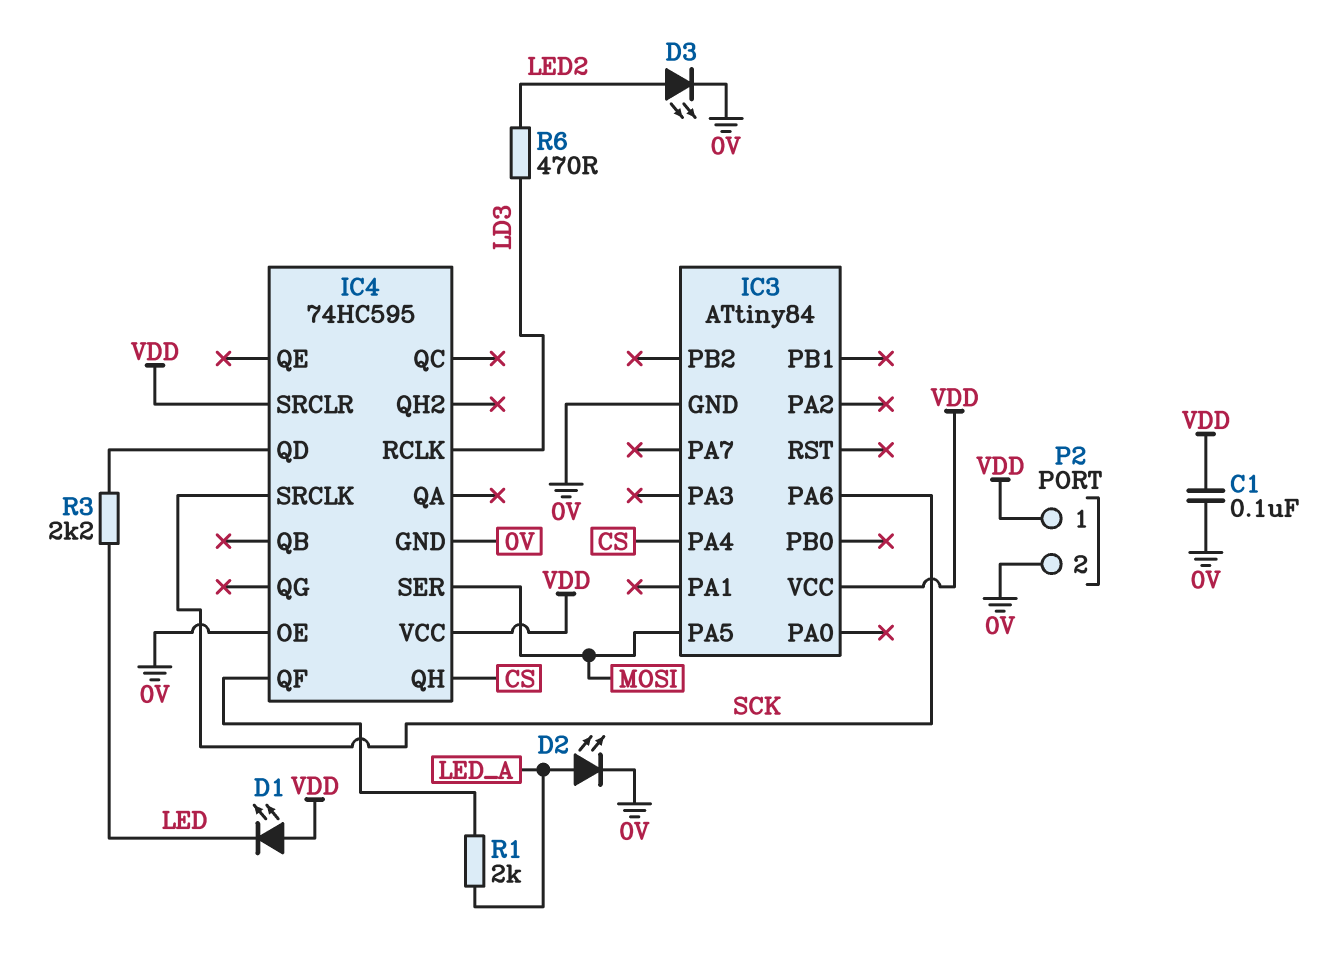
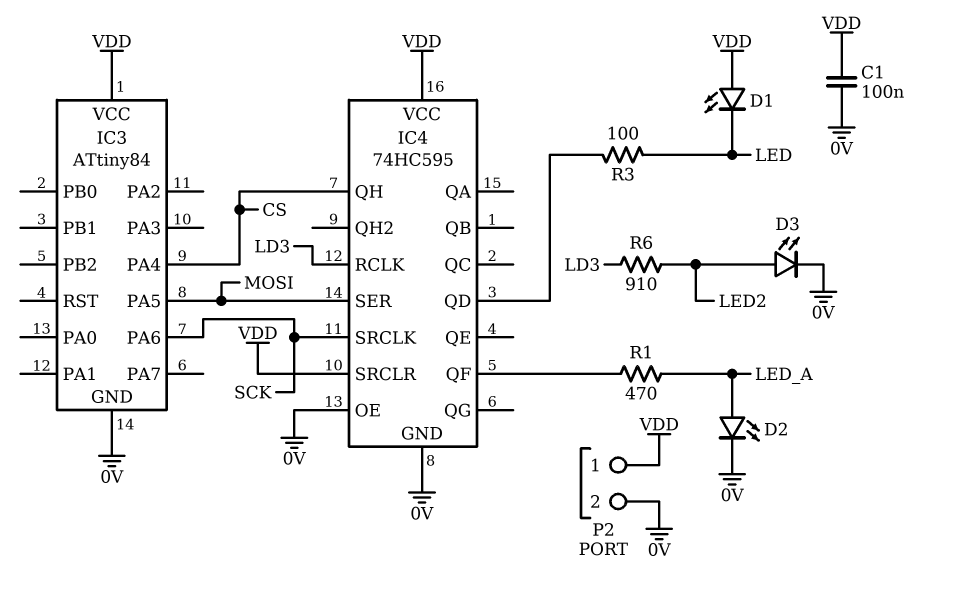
R1: 2k (IC4/QF, LED_A) -> 470 (IC4/QF, LED_A)
R3: 2.2k (IC4/QD, LED) -> 100 (IC4/QD, LED)
R6: 470 (LD3, LED2) -> 910 (LD3, LED2)

